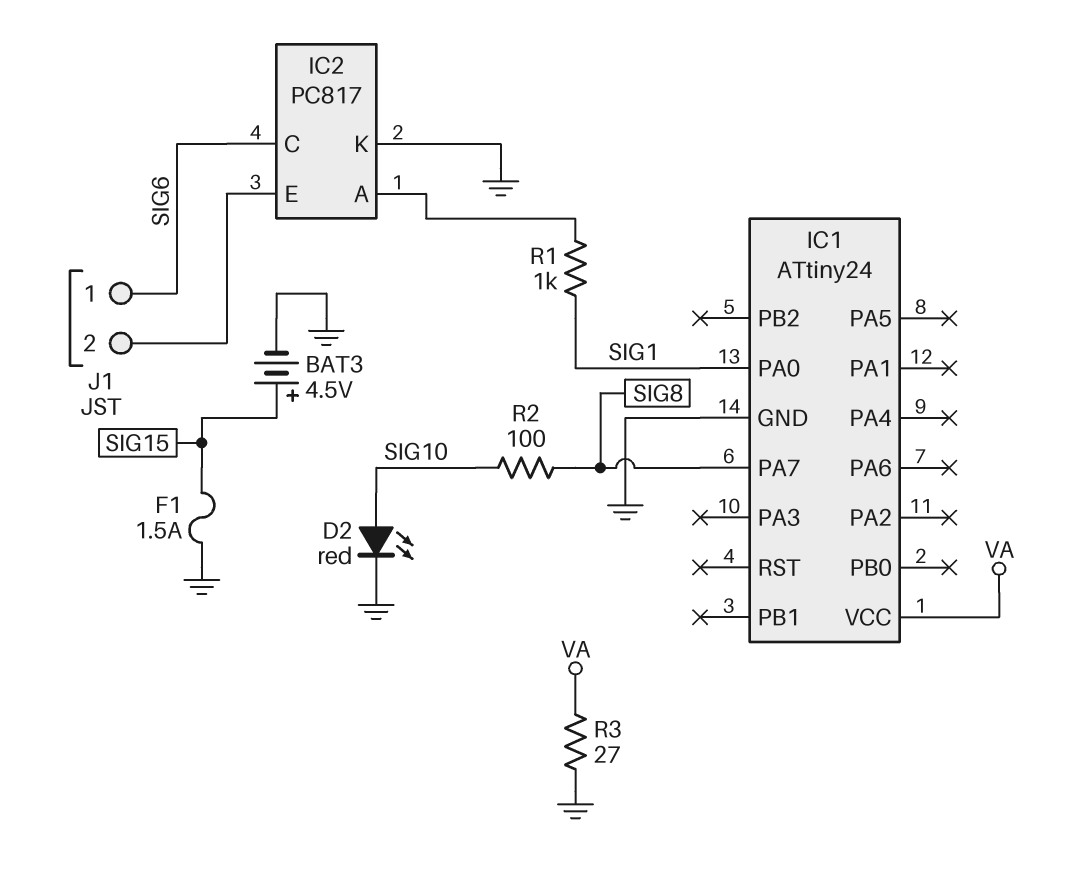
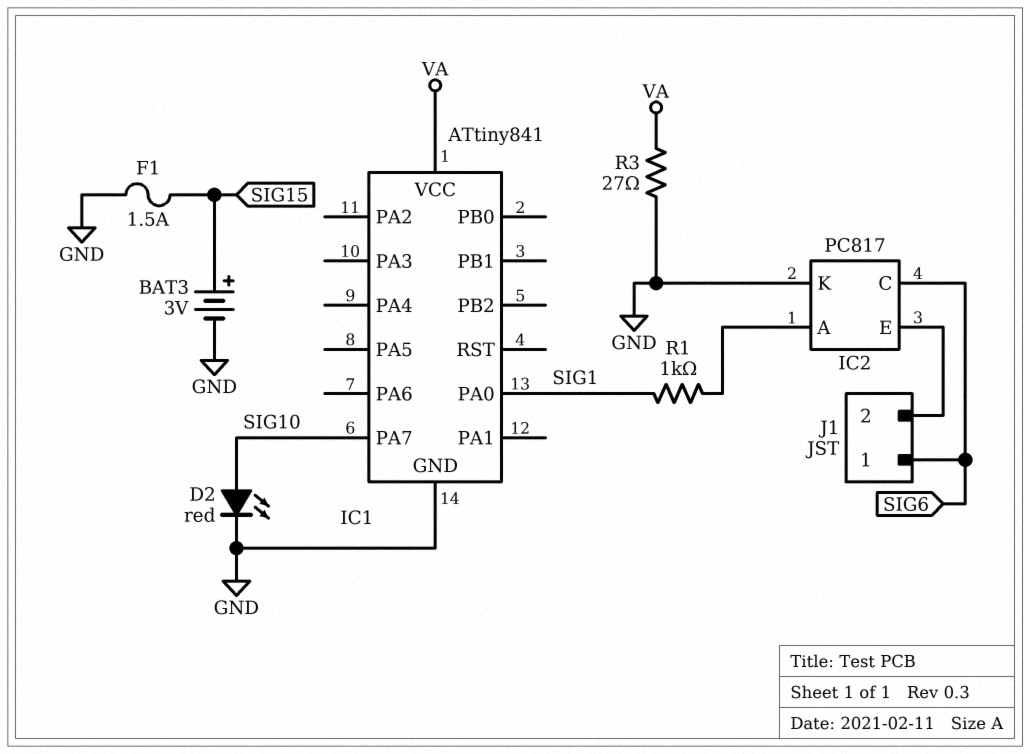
BAT3: 4.5V (plus SIG15, minus GND) -> 3V (plus SIG15, minus GND)
IC1: ATtiny24 -> ATtiny841
IC1 pin PA7: SIG8 -> SIG10
R2: 100 (SIG8, SIG10) -> none

